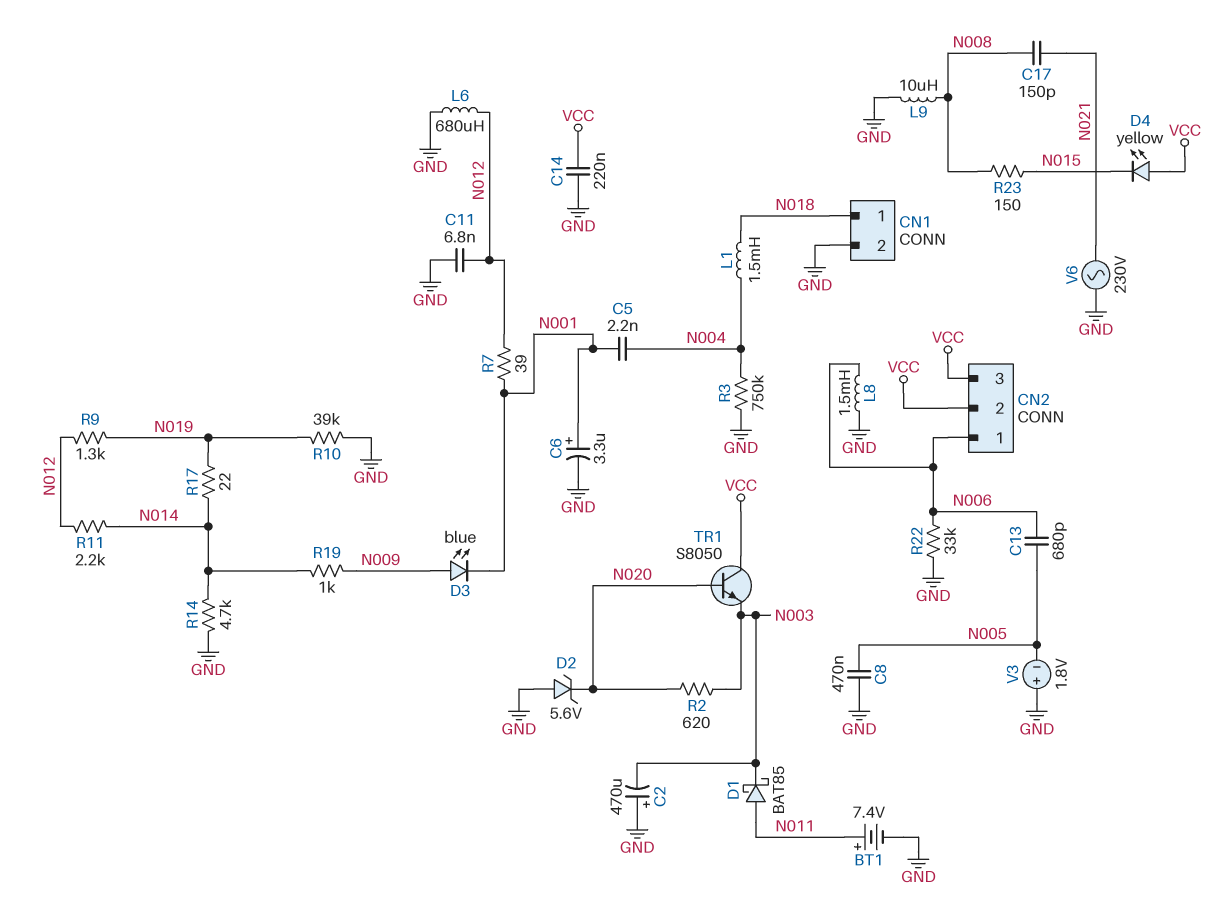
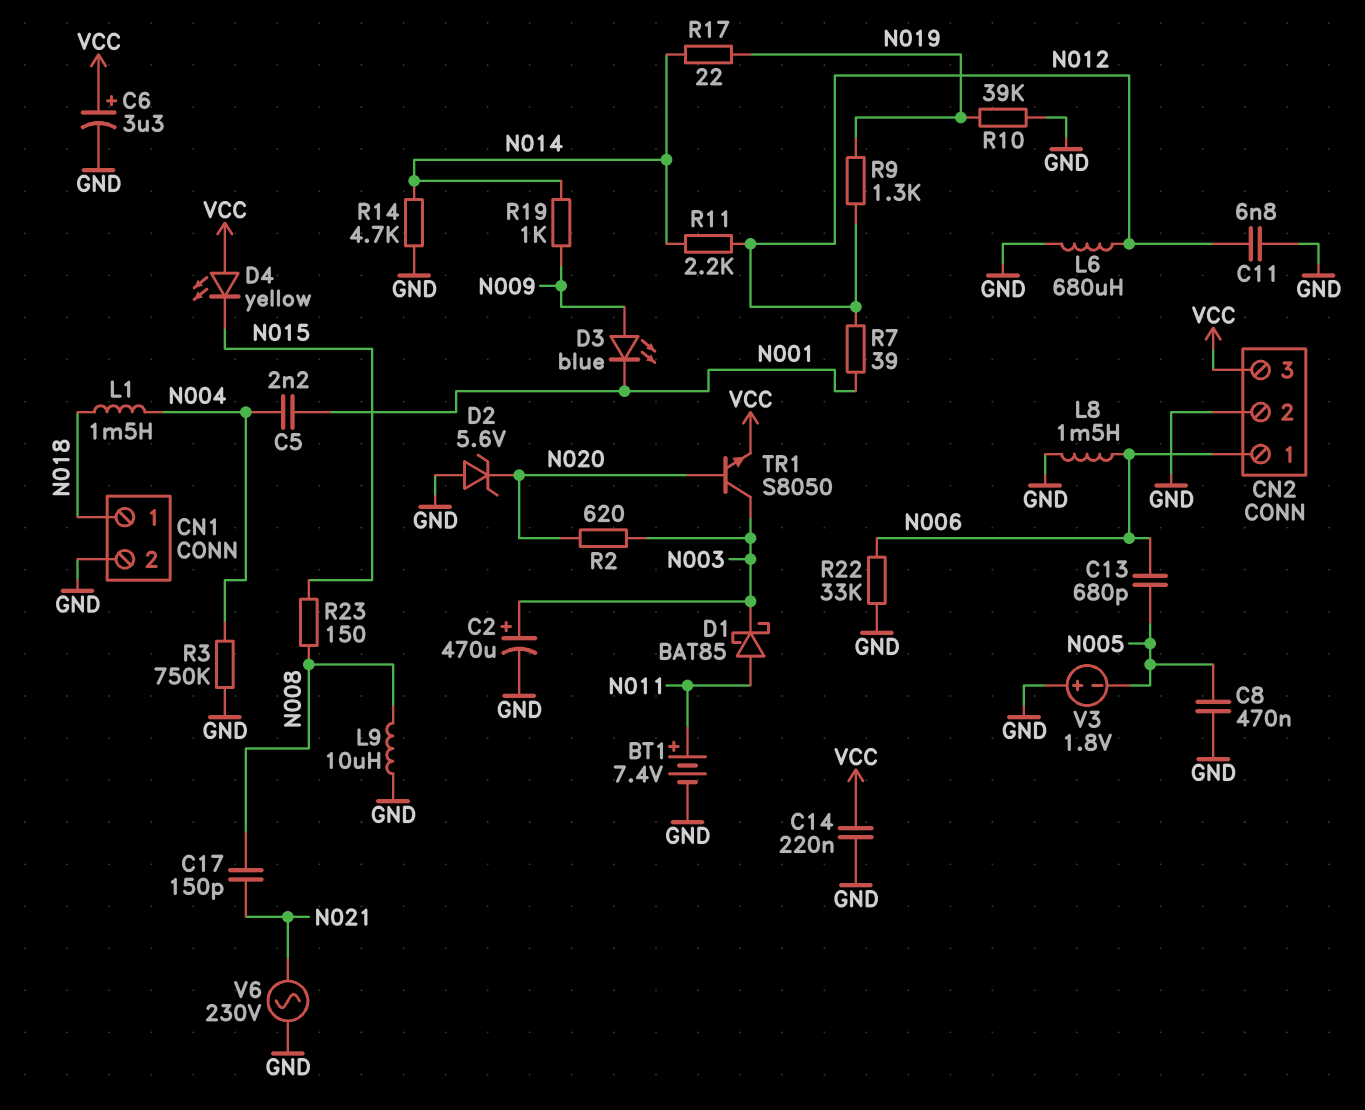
C2: 470uF (plus GND, minus N003) -> 470uF (plus N003, minus GND)
C6: 3.3uF (plus N001, minus GND) -> 3.3uF (plus VCC, minus GND)
CN2 pin 2: VCC -> GND
TR1: NPN S8050 (B N020, C VCC, E N003) -> NPN S8050 (B N020, C N003, E VCC)

